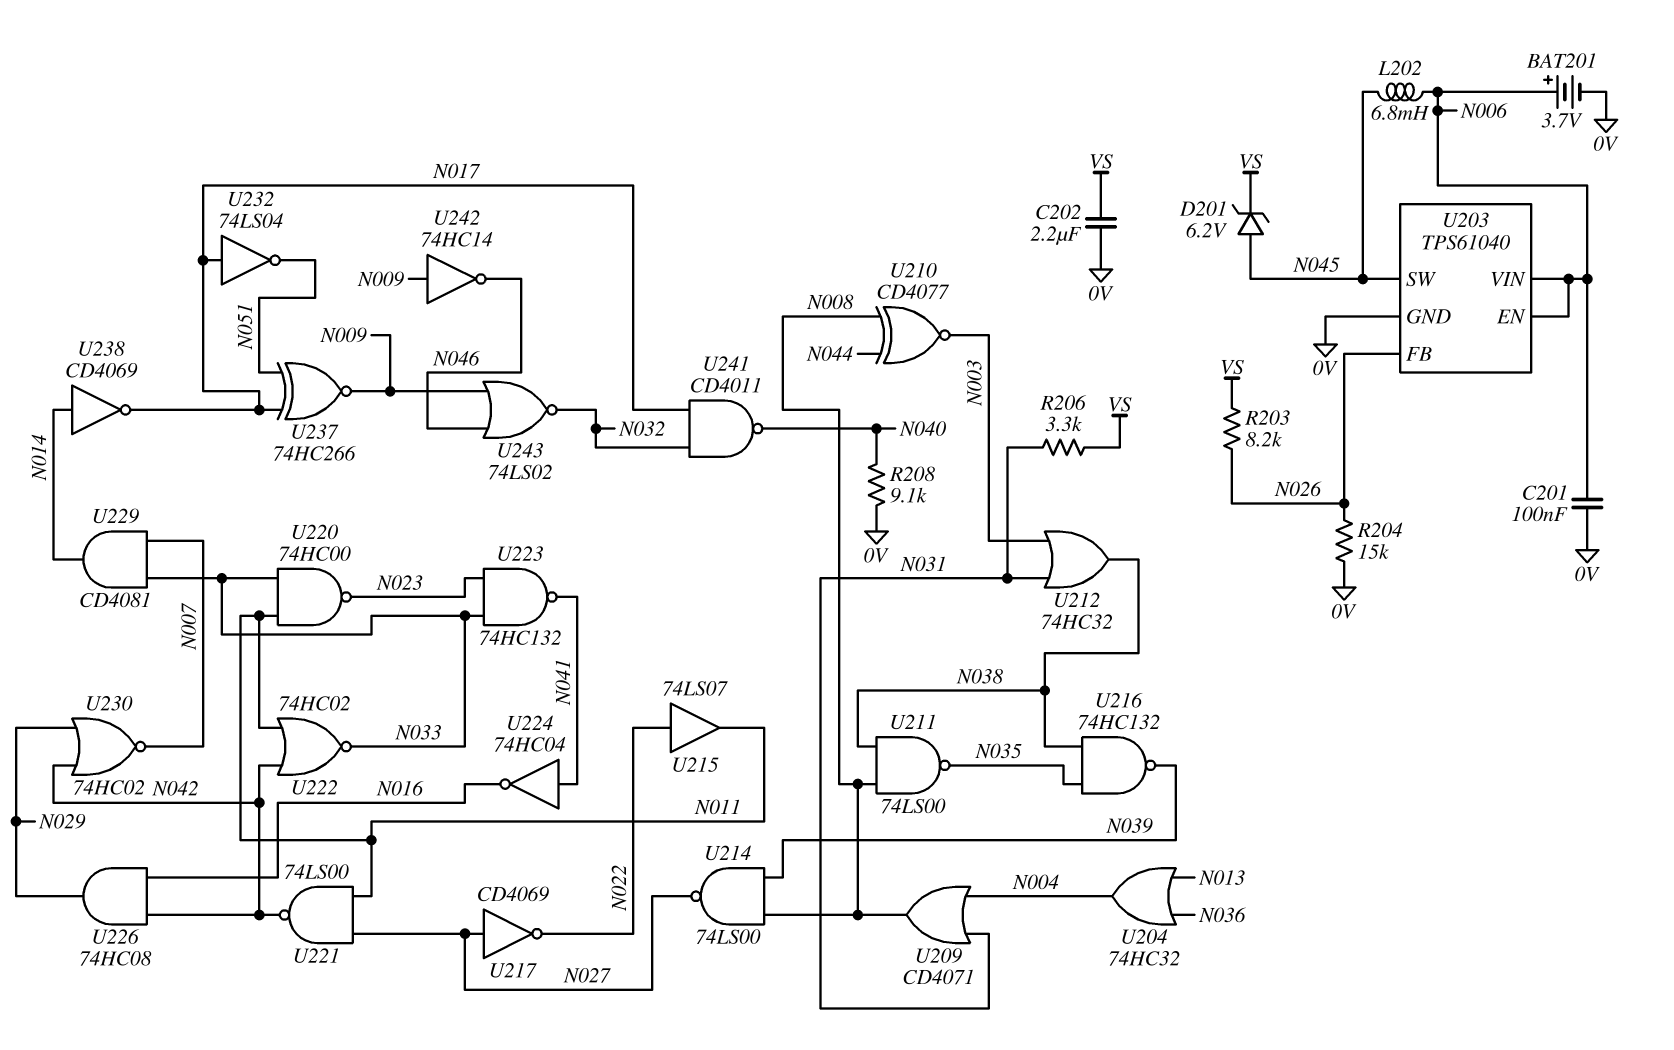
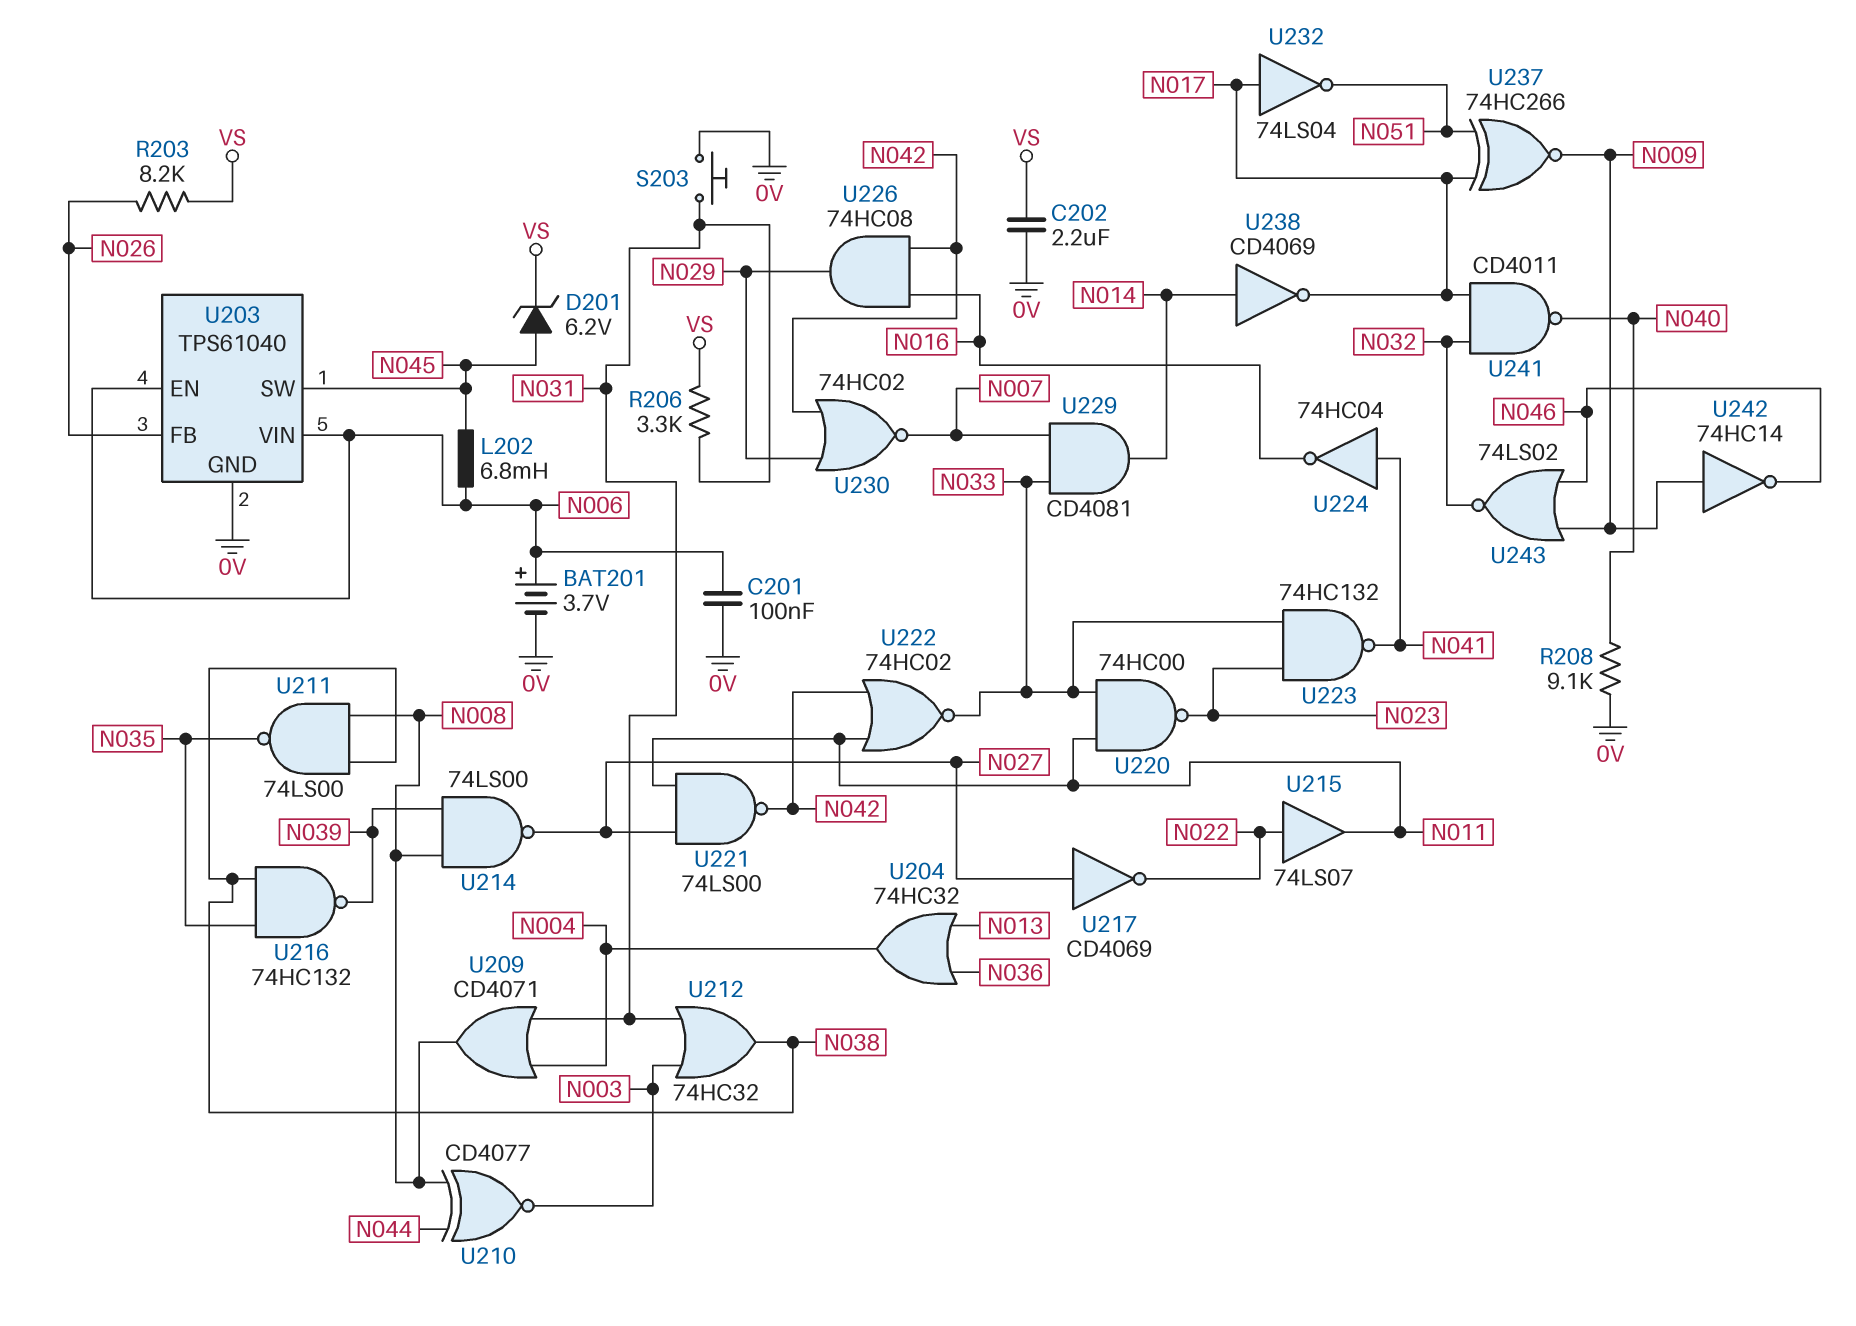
R204: 15k (0V, N026) -> none
S203: none -> button (0V, N031)

